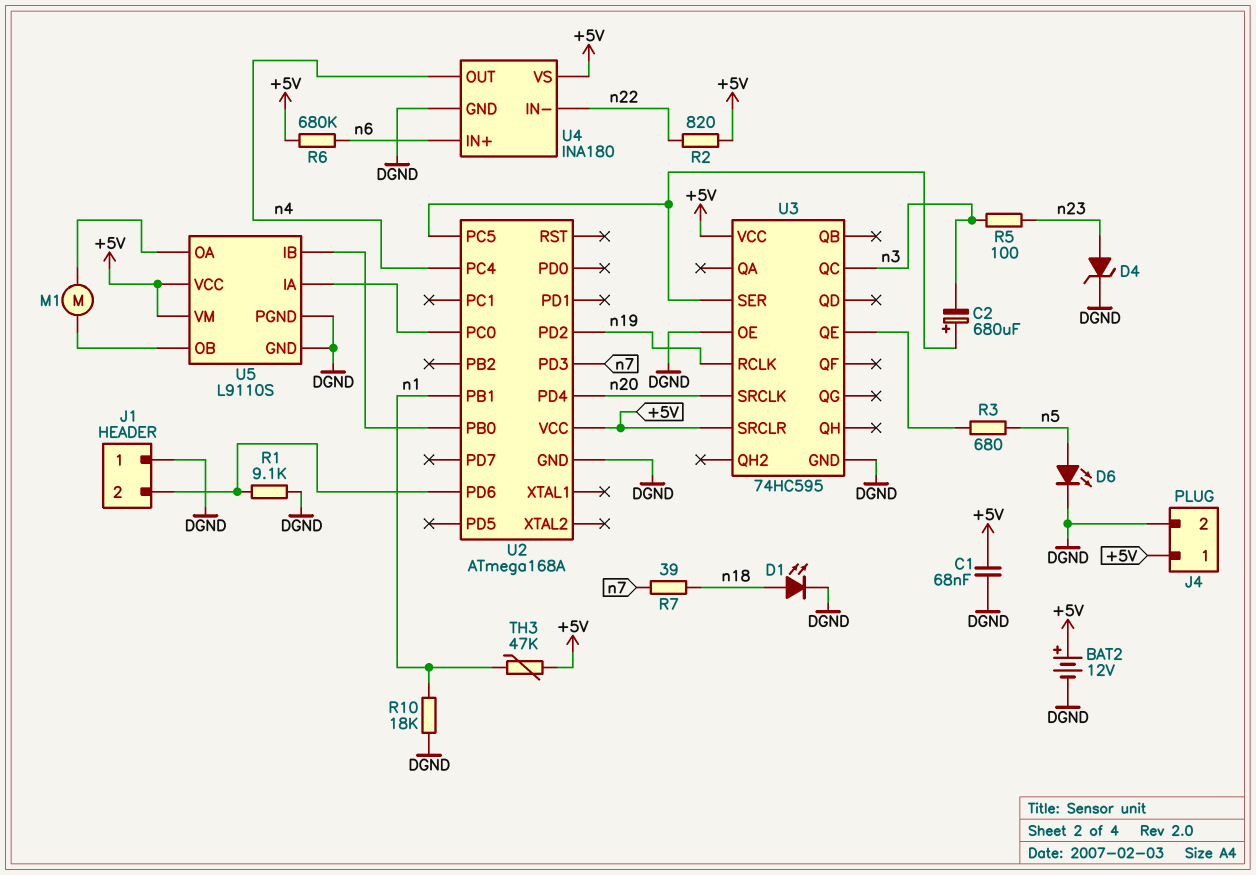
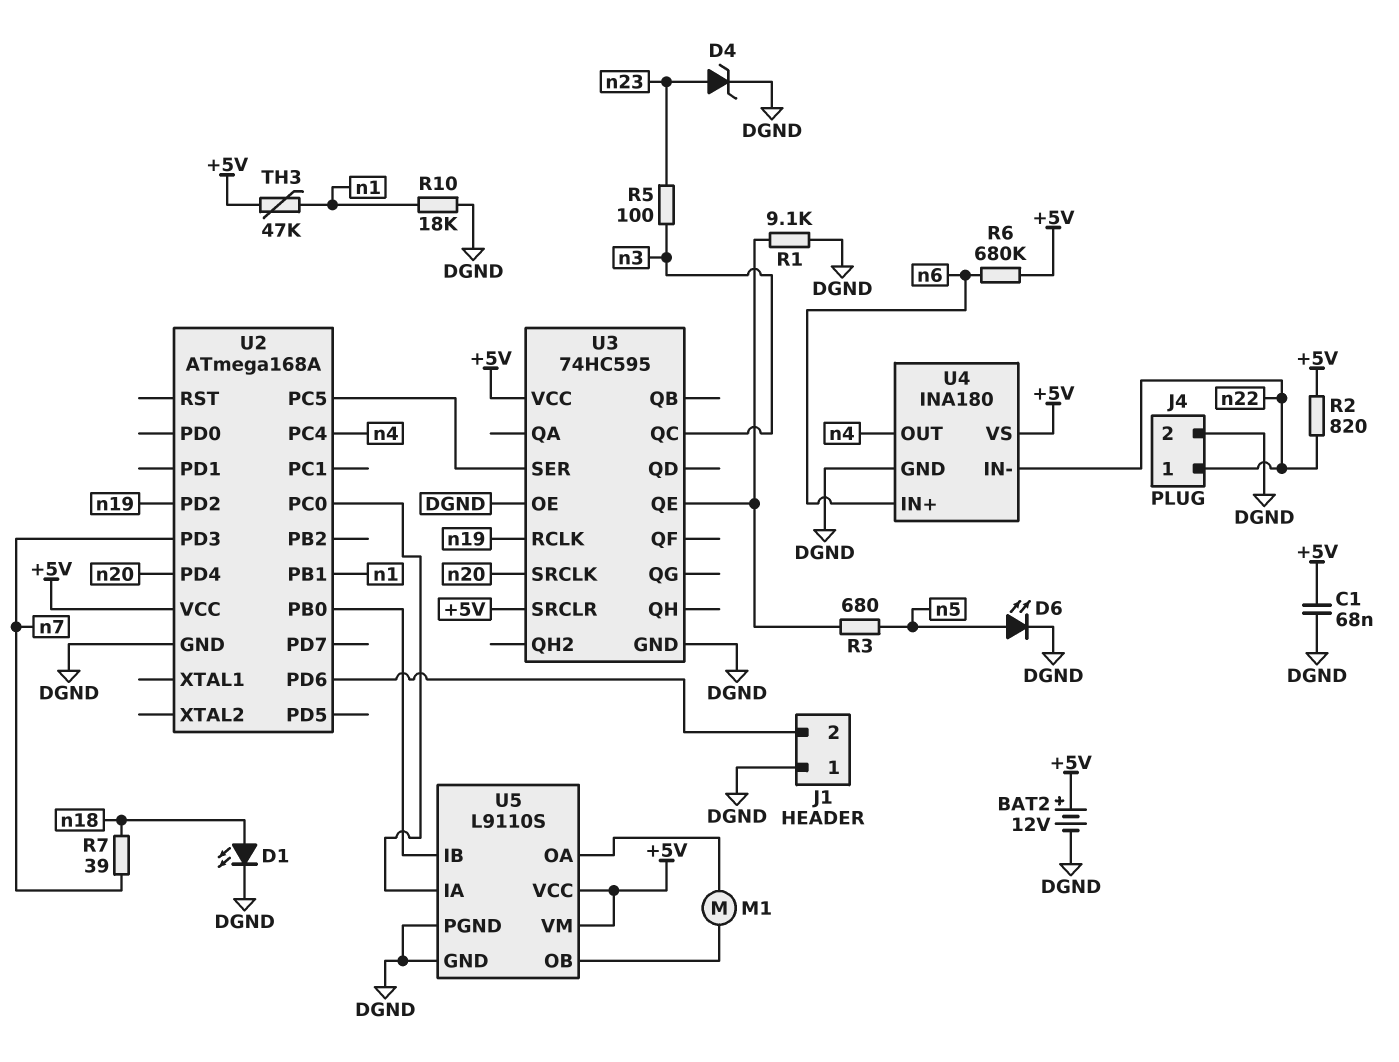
C2: 680uF (plus U2/PC5, minus n3) -> none
J4 pin 1: +5V -> n22
R1: 9.1k (DGND, J1/2) -> 9.1k (DGND, U3/QE)

